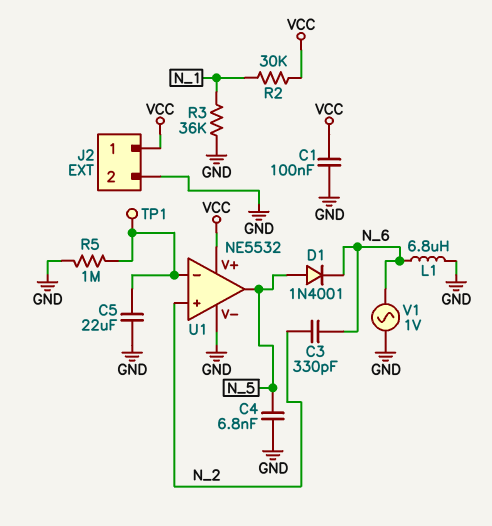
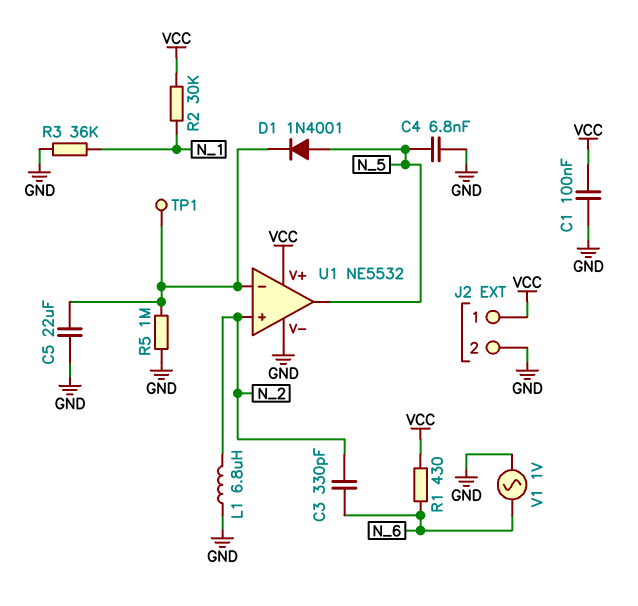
D1: diode 1N4001 (A N_5, K N_6) -> diode 1N4001 (A N_5, K U1/in-)
L1: 6.8uH (GND, N_6) -> 6.8uH (GND, N_2)
R1: none -> 430 (N_6, VCC)

